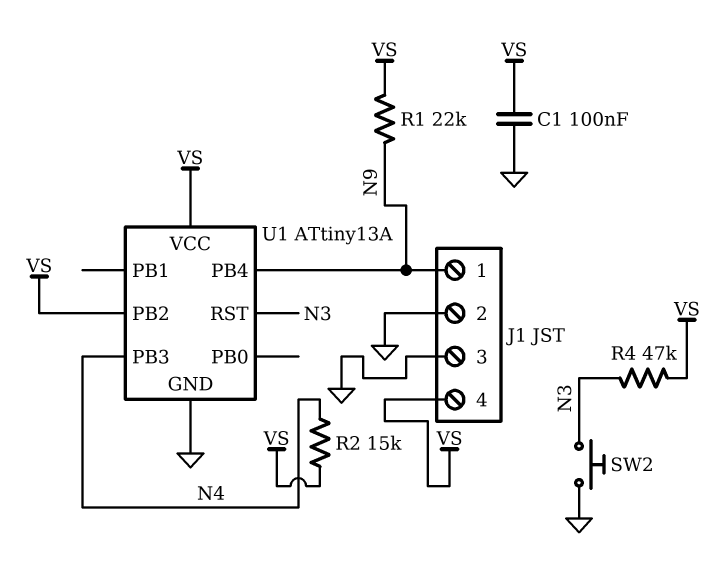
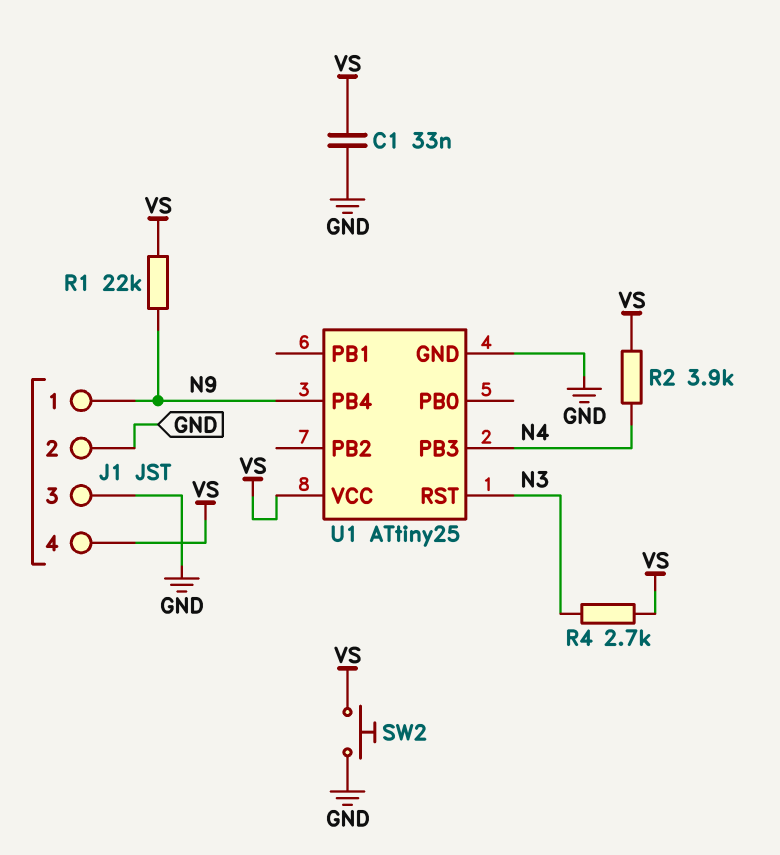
C1: 100nF (GND, VS) -> 33nF (GND, VS)
R2: 15k (N4, VS) -> 3.9k (N4, VS)
R4: 47k (N3, VS) -> 2.7k (N3, VS)
SW2: button (GND, N3) -> button (GND, VS)
U1: ATtiny13A -> ATtiny25
U1 pin PB2: VS -> none

